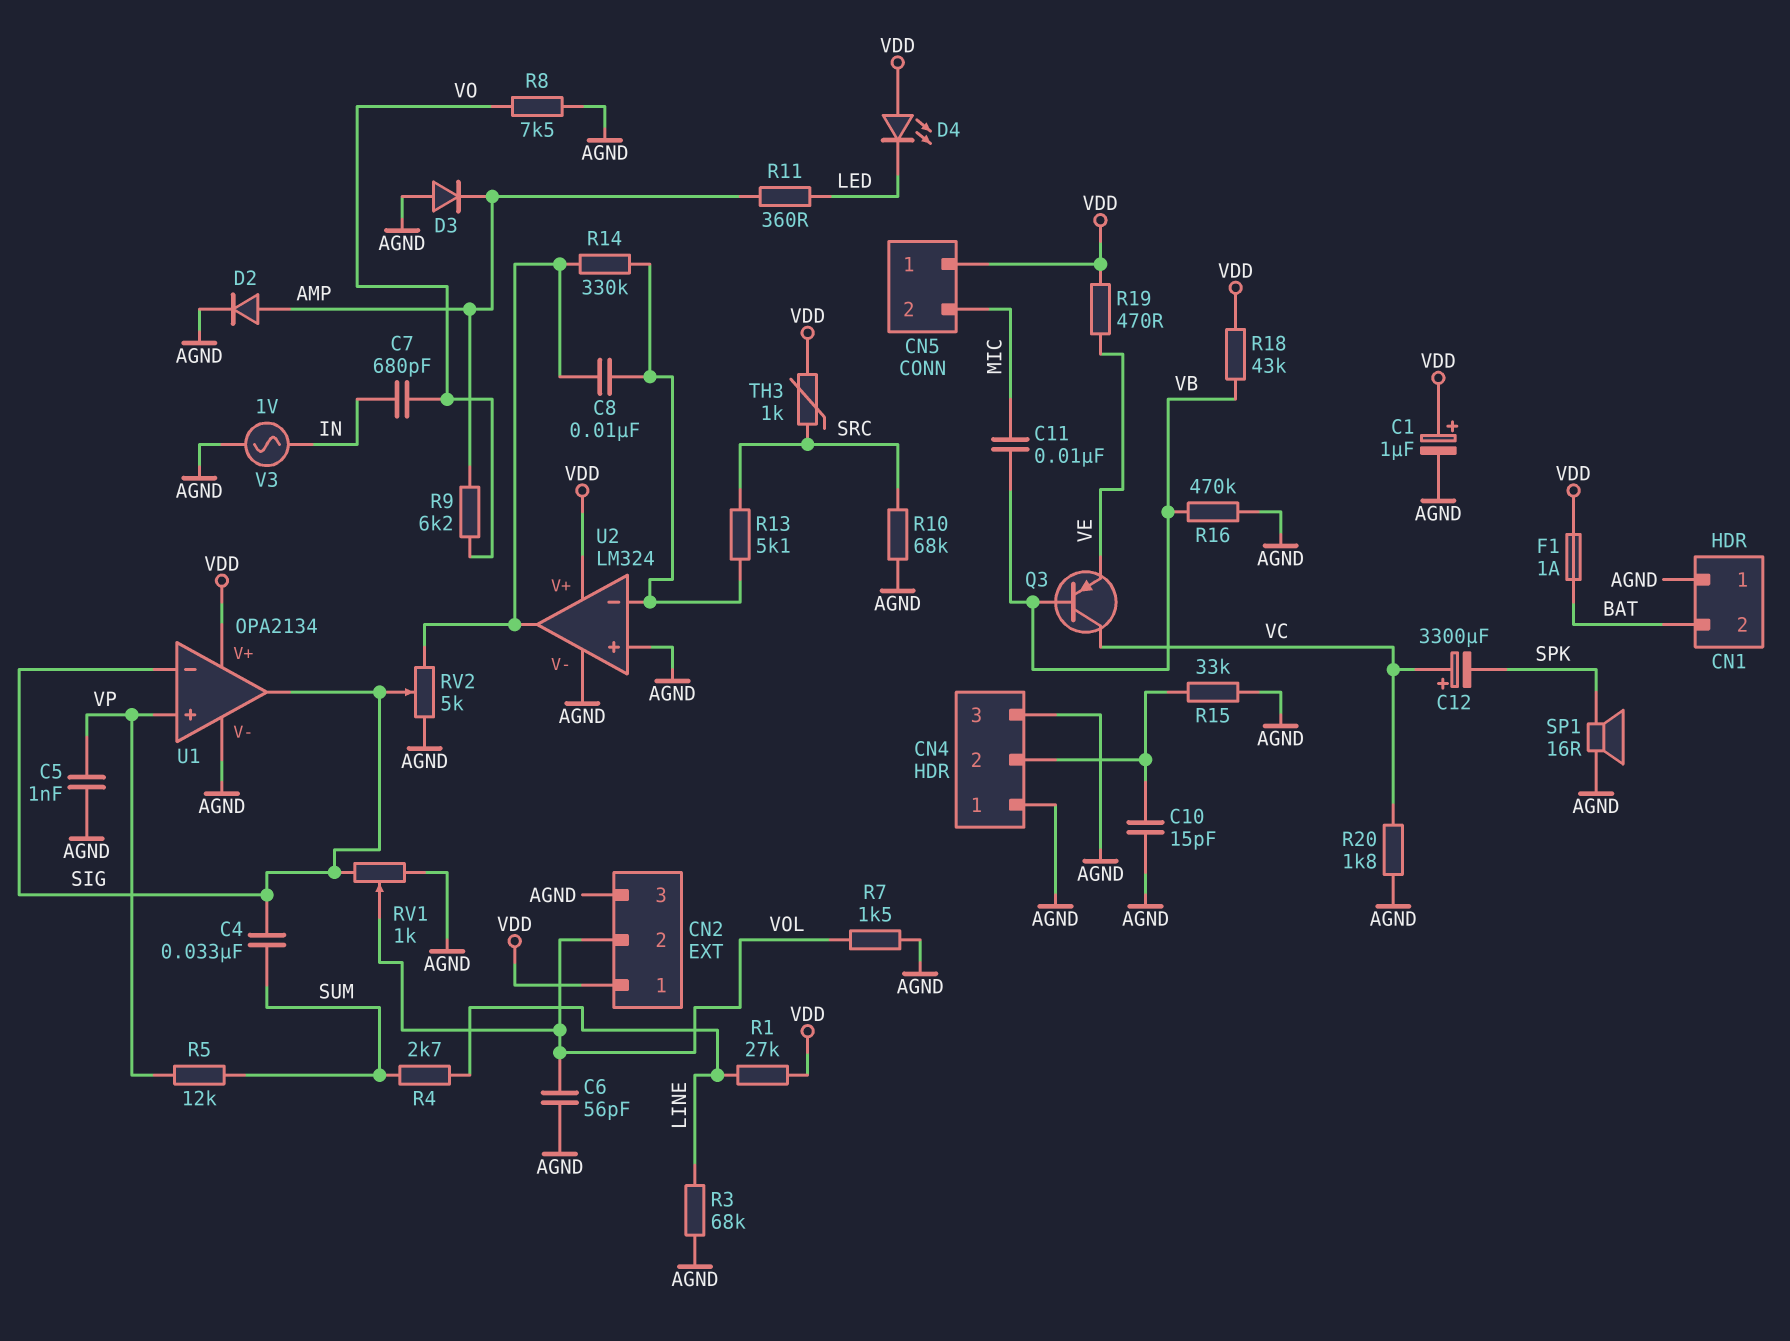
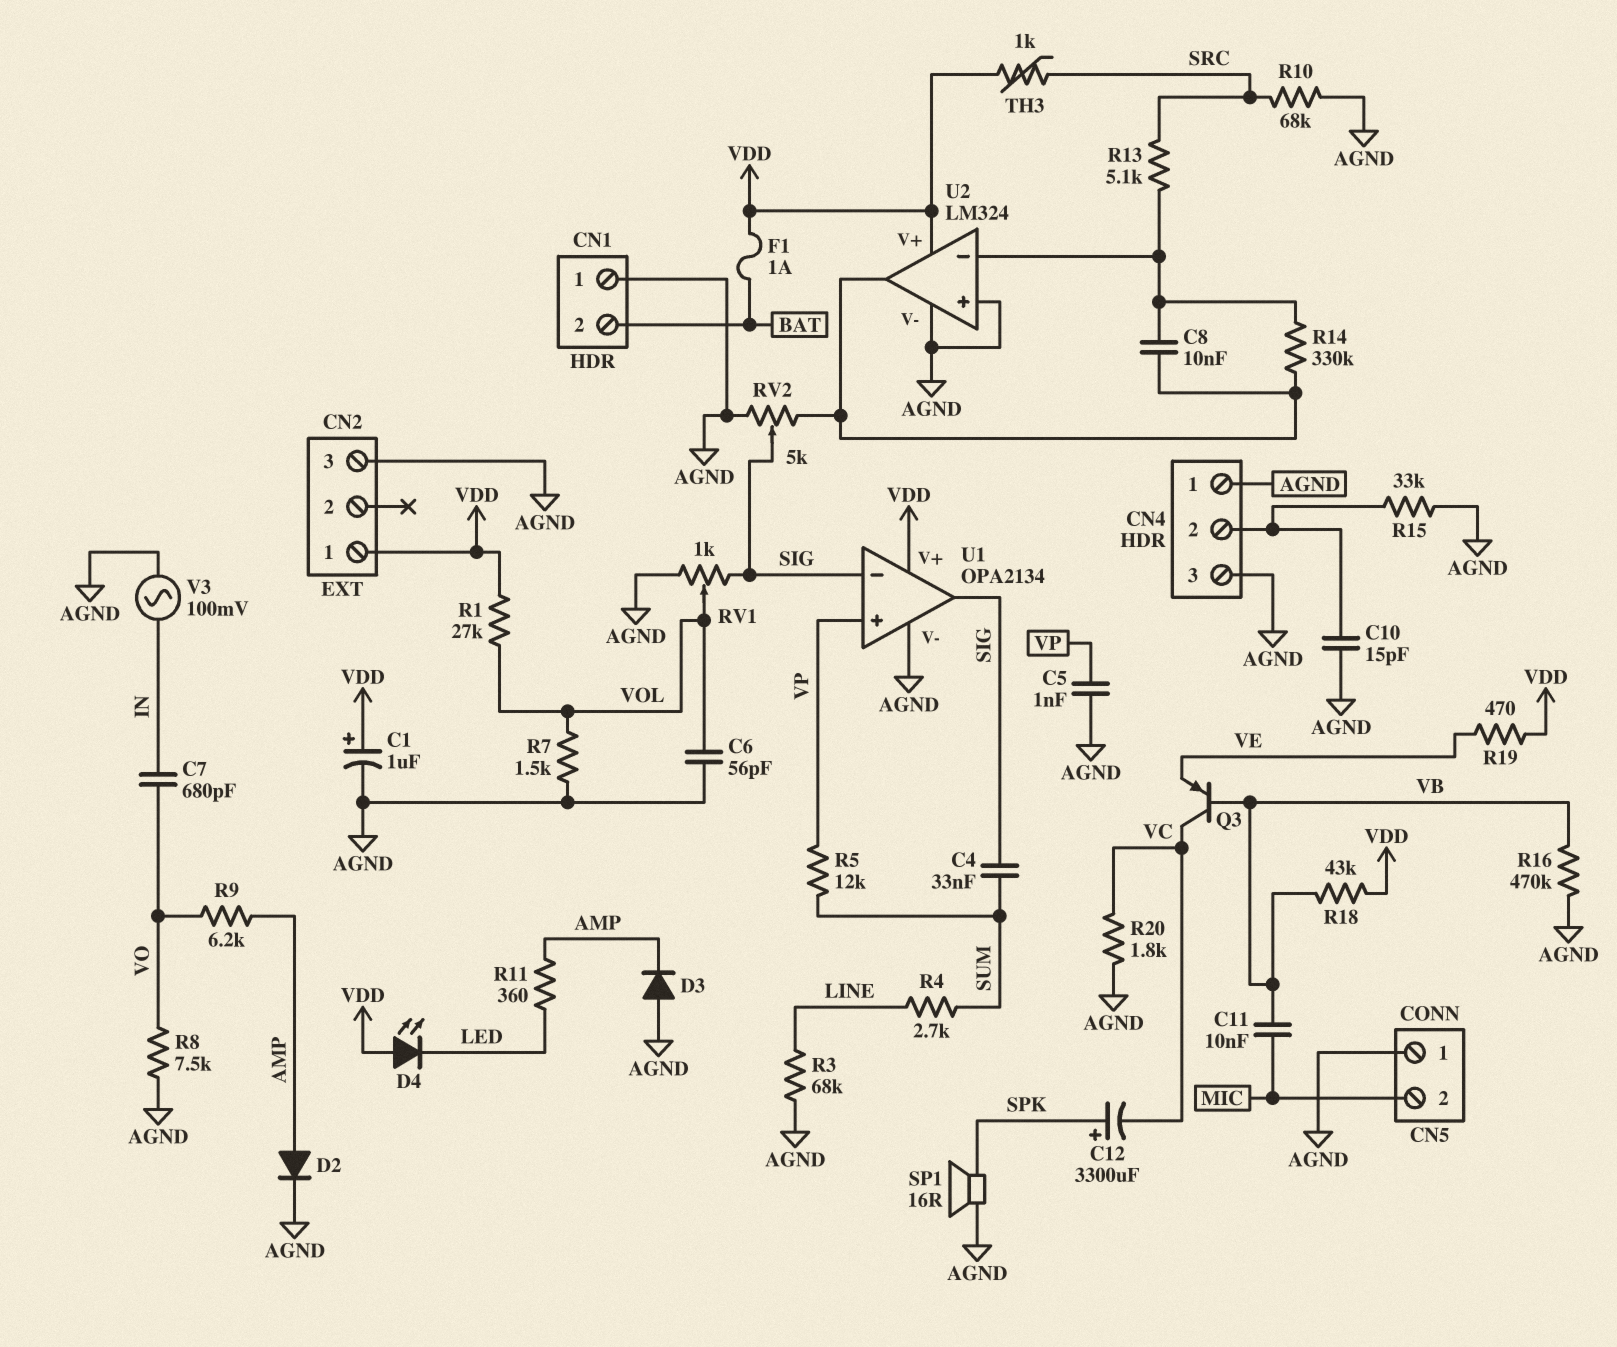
C12: 3300uF (plus VC, minus SPK) -> 3300uF (plus SPK, minus VC)
CN2 pin 2: VOL -> none
CN5 pin 1: VDD -> AGND
R1: 27k (LINE, VDD) -> 27k (VDD, VOL)
V3: AC 1V (AGND, IN) -> AC 100mV (AGND, IN)

